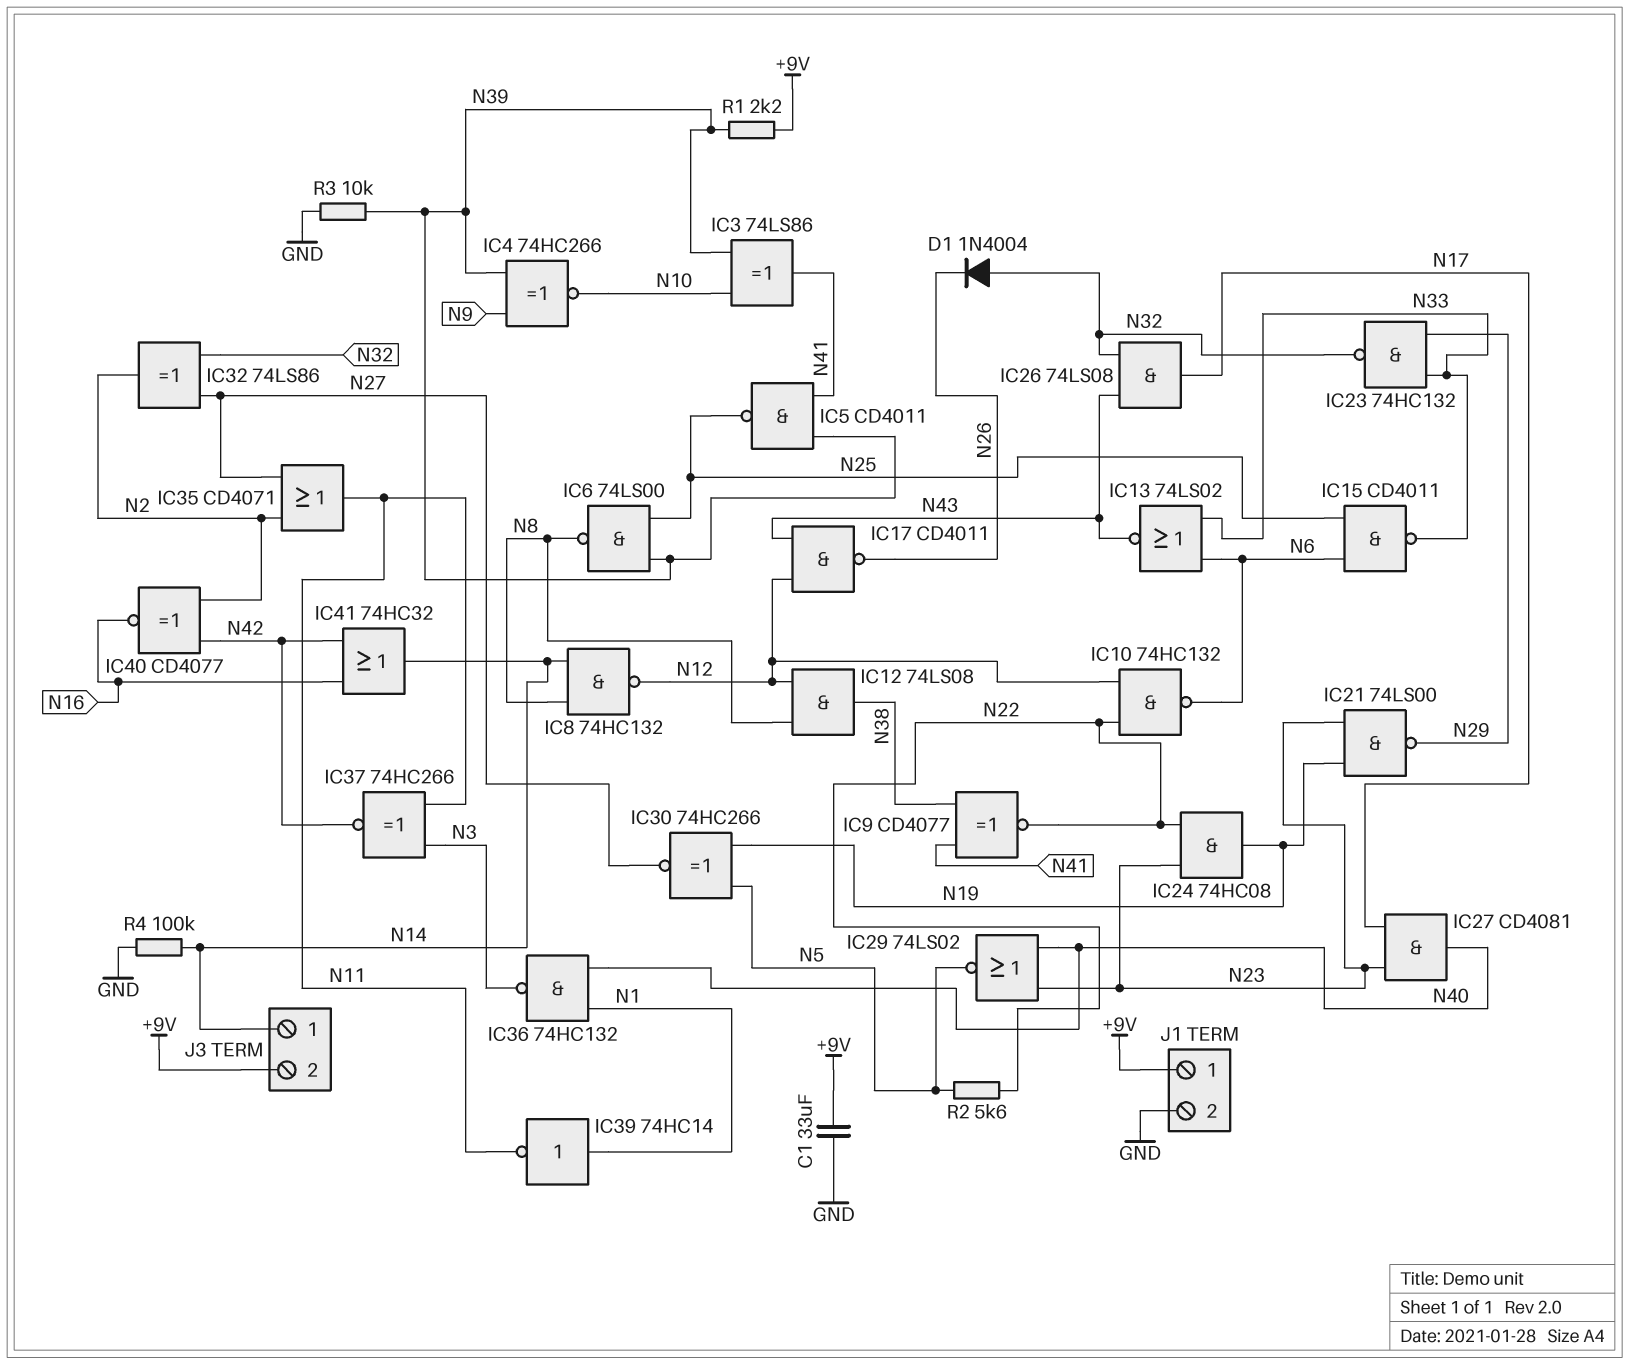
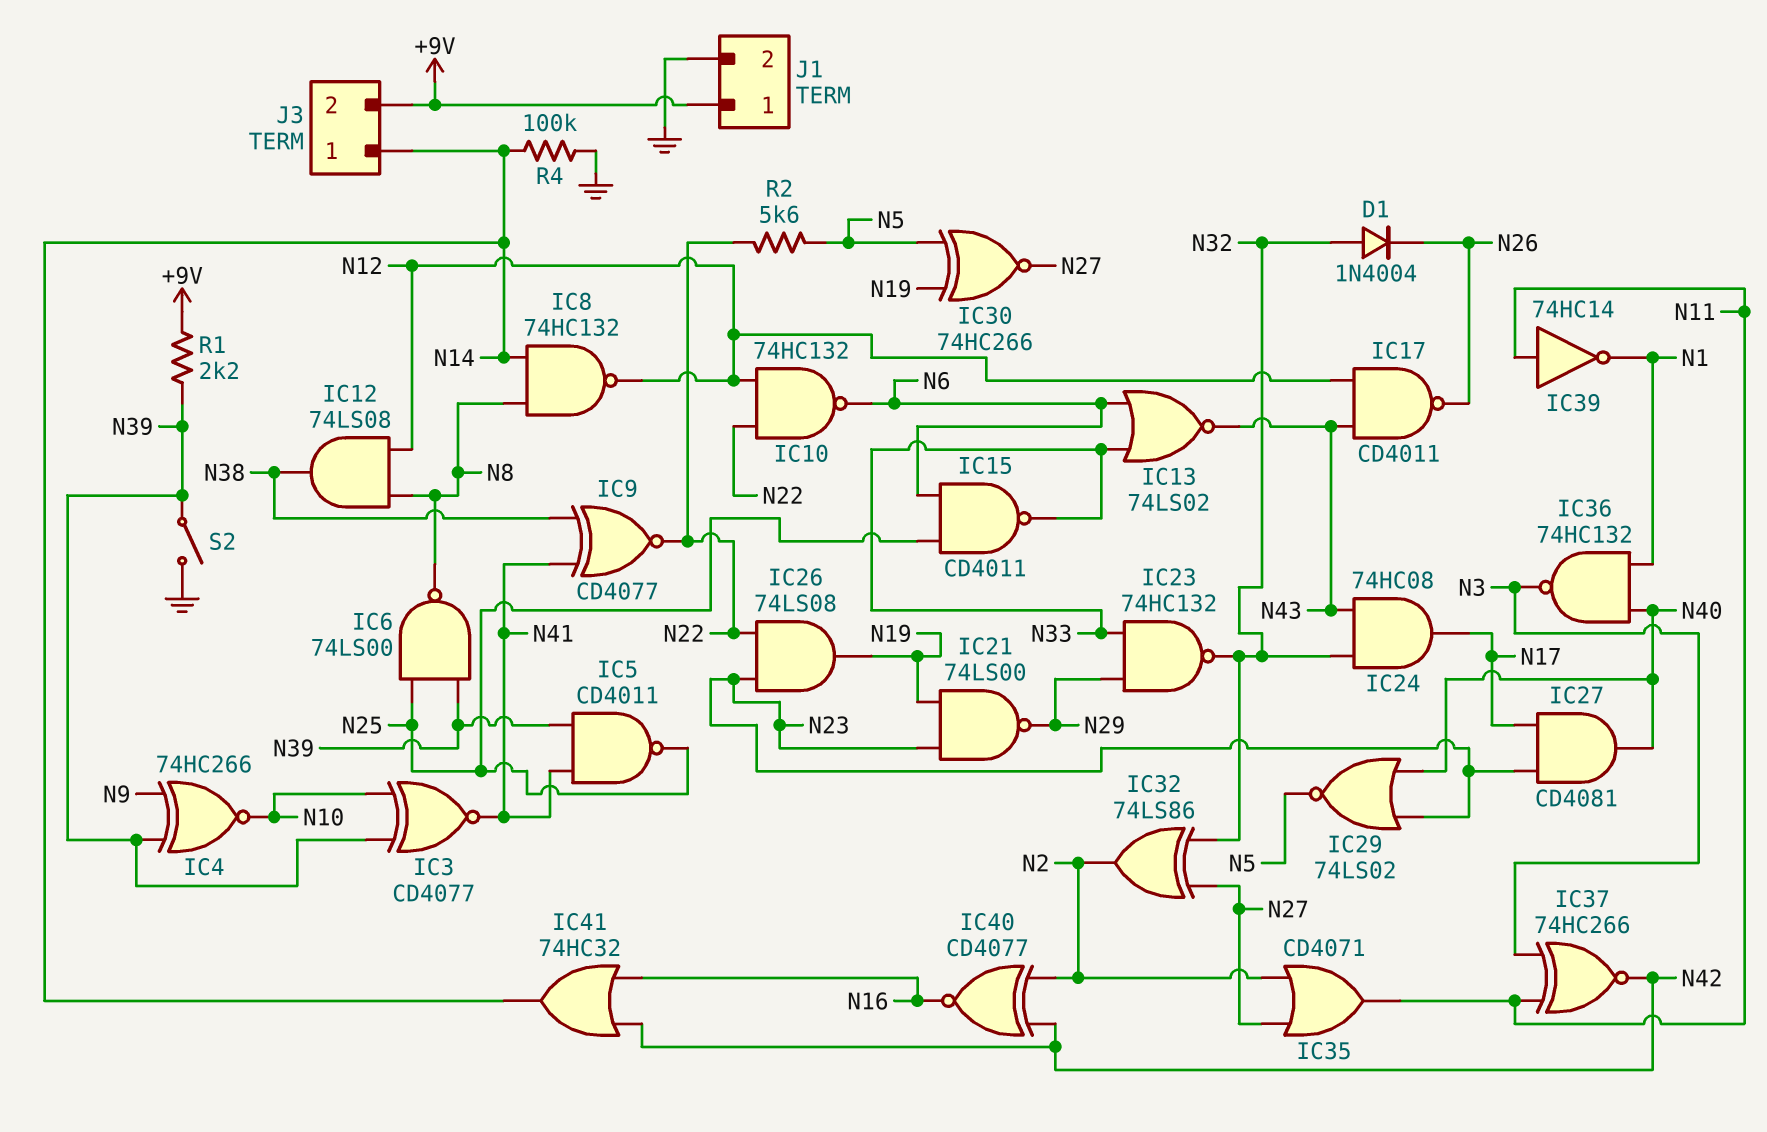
C1: 33uF (+9V, GND) -> none
IC3: XOR 74LS86 (in N10, in N39, out N41) -> XNOR CD4077 (in N10, in N39, out N41)
IC24: AND 74HC08 (in N22, in N23, out N19) -> AND 74HC08 (in N32, in N43, out N17)
IC26: AND 74LS08 (in N32, in N43, out N17) -> AND 74LS08 (in N22, in N23, out N19)
IC39: NOT 74HC14 (in N1, out N11) -> NOT 74HC14 (in N11, out N1)
R3: 10k (GND, N39) -> none
S2: none -> switch (GND, N39)

